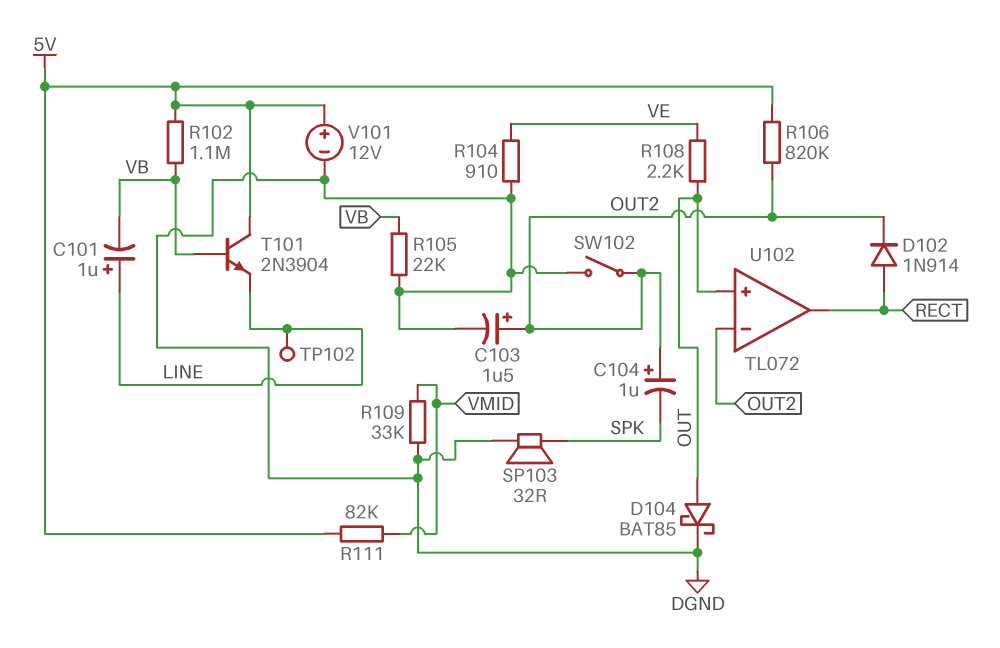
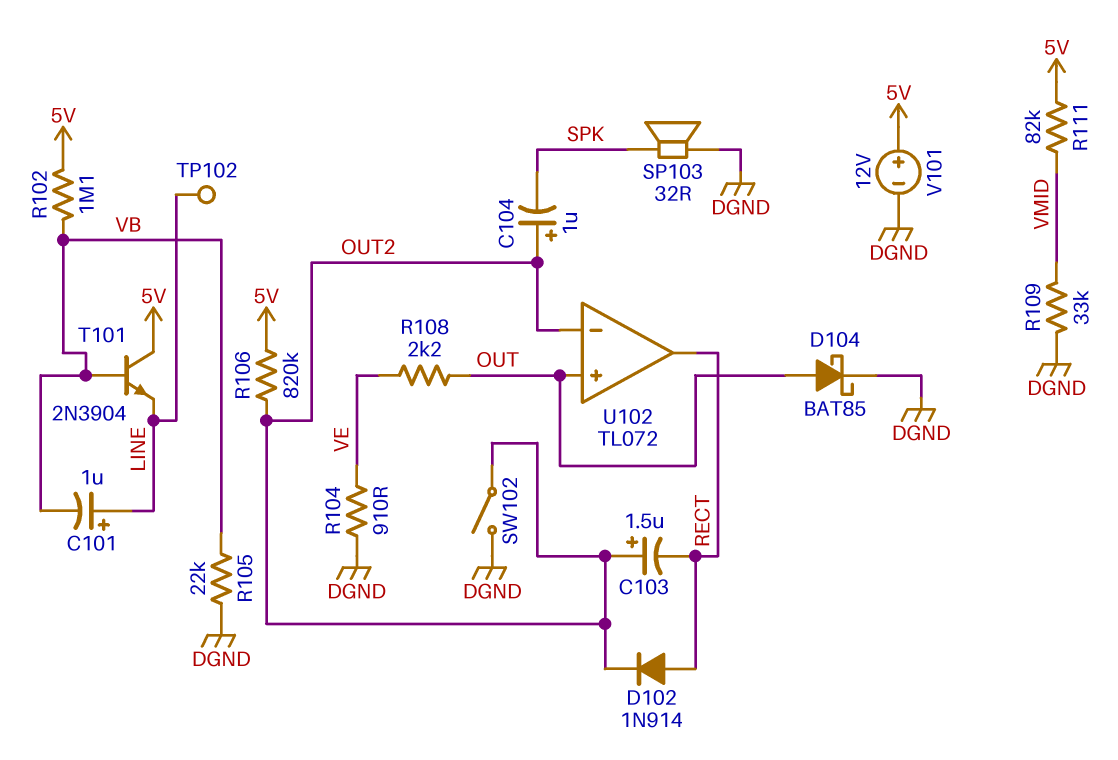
C103: 1.5uF (plus OUT2, minus DGND) -> 1.5uF (plus OUT2, minus RECT)

